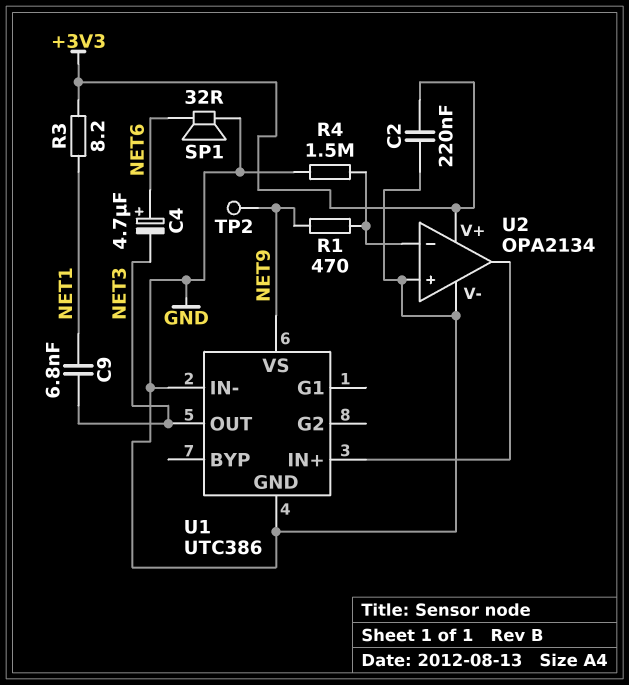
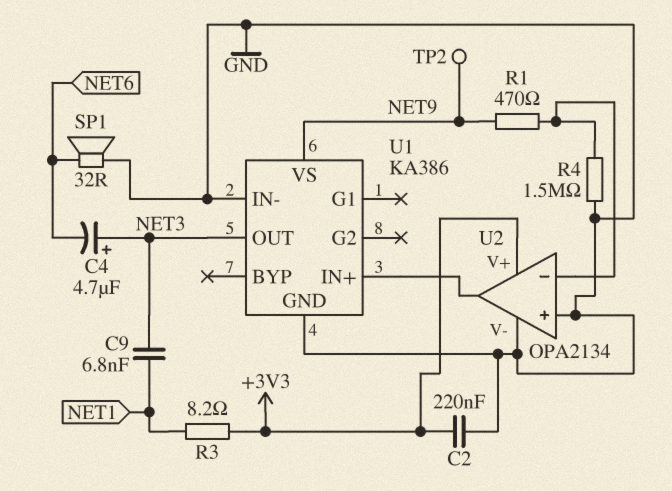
C4: 4.7uF (plus NET6, minus NET3) -> 4.7uF (plus NET3, minus NET6)
U1: UTC386 -> KA386

